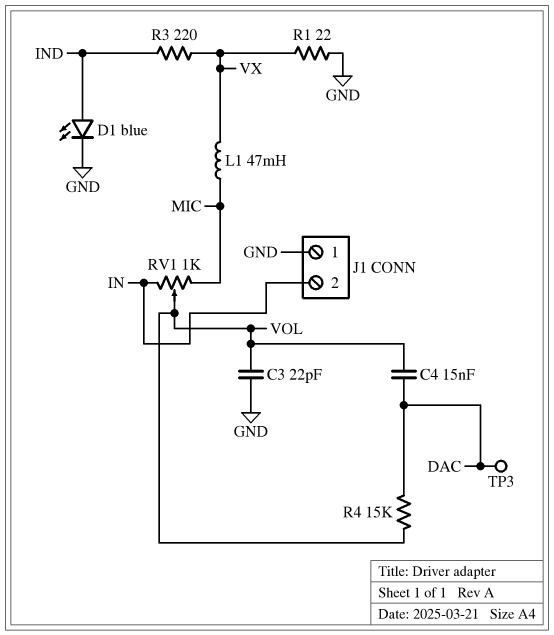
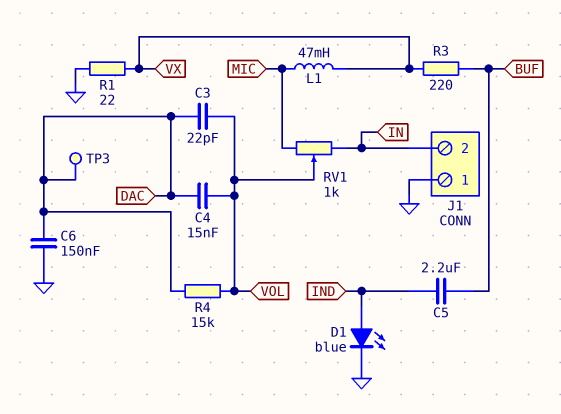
C3: 22pF (GND, VOL) -> 22pF (DAC, VOL)
C5: none -> 2.2uF (BUF, IND)
C6: none -> 150nF (DAC, GND)
R3: 220 (IND, VX) -> 220 (BUF, VX)

